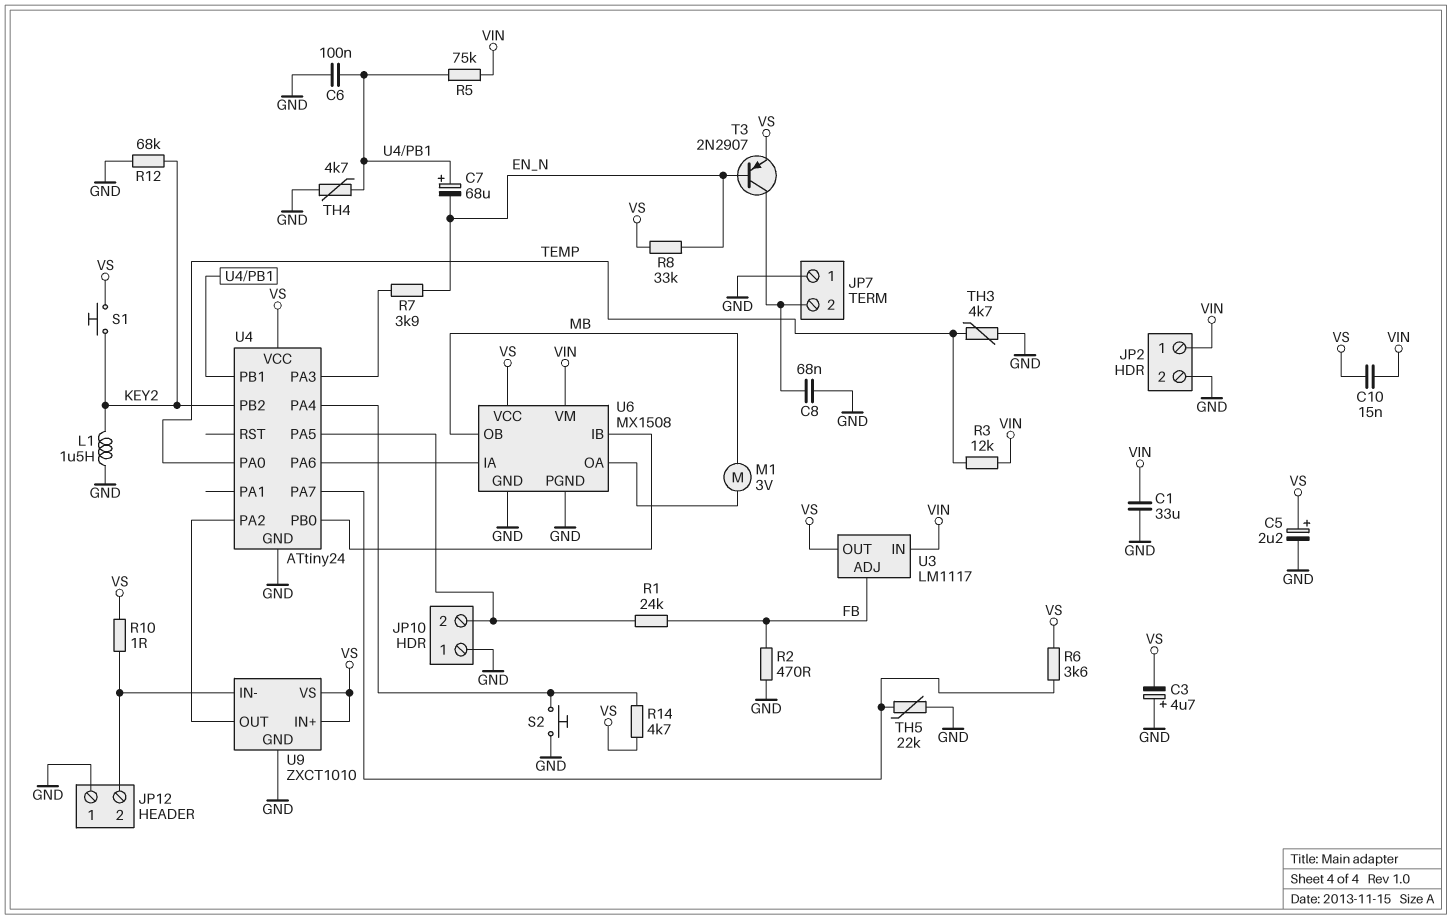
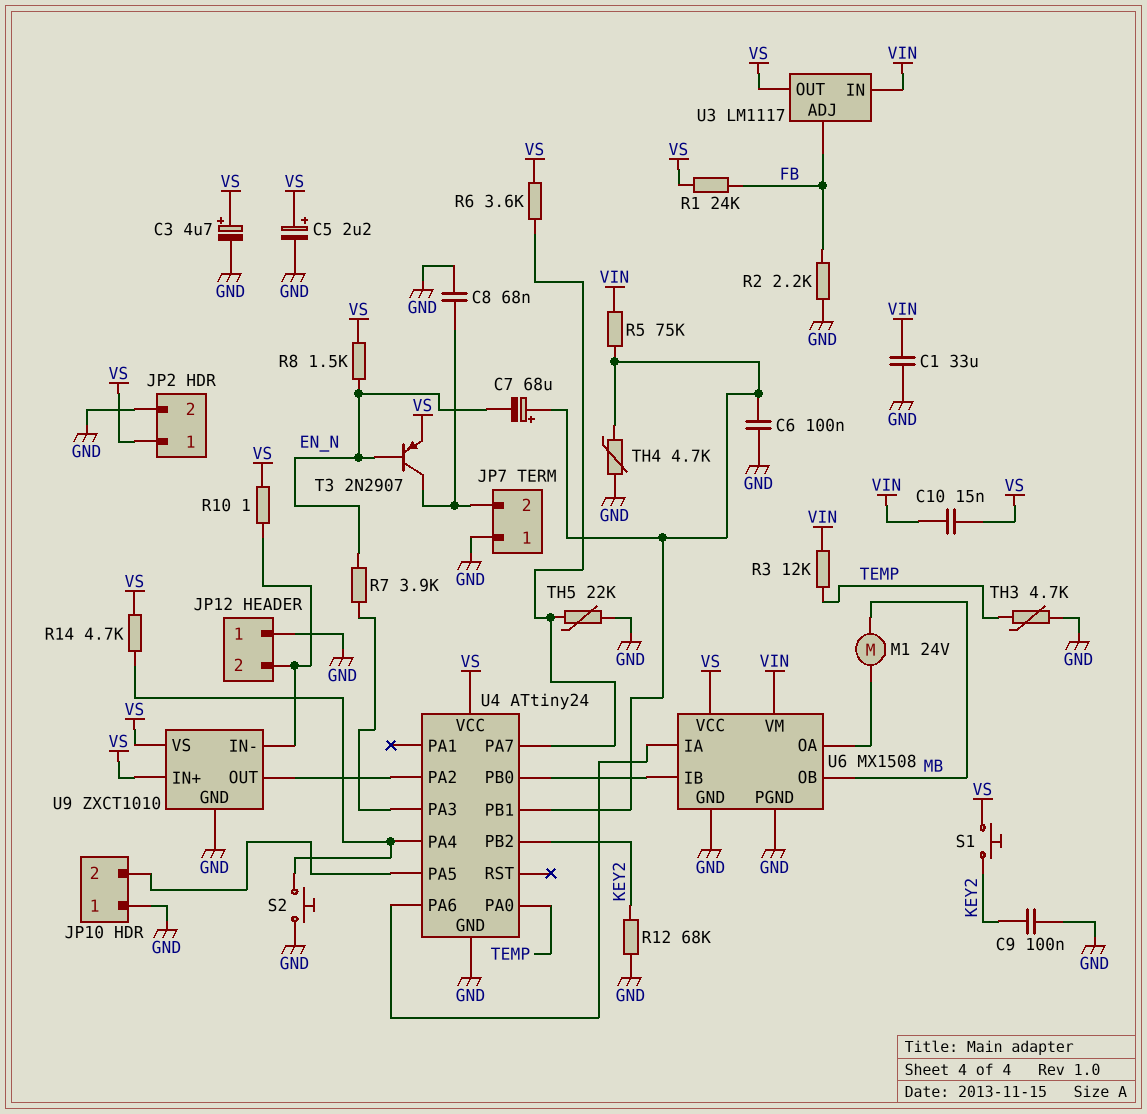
C3: 4.7uF (plus GND, minus VS) -> 4.7uF (plus VS, minus GND)
C9: none -> 100nF (GND, KEY2)
JP2 pin 1: VIN -> VS
L1: 1.5uH (GND, KEY2) -> none
M1: motor 3V (MB, U6/OA) -> motor 24V (MB, U6/OA)
R1: 24k (FB, JP10/2) -> 24k (FB, VS)
R2: 470 (FB, GND) -> 2.2k (FB, GND)
R8: 33k (EN_N, VS) -> 1.5k (EN_N, VS)

